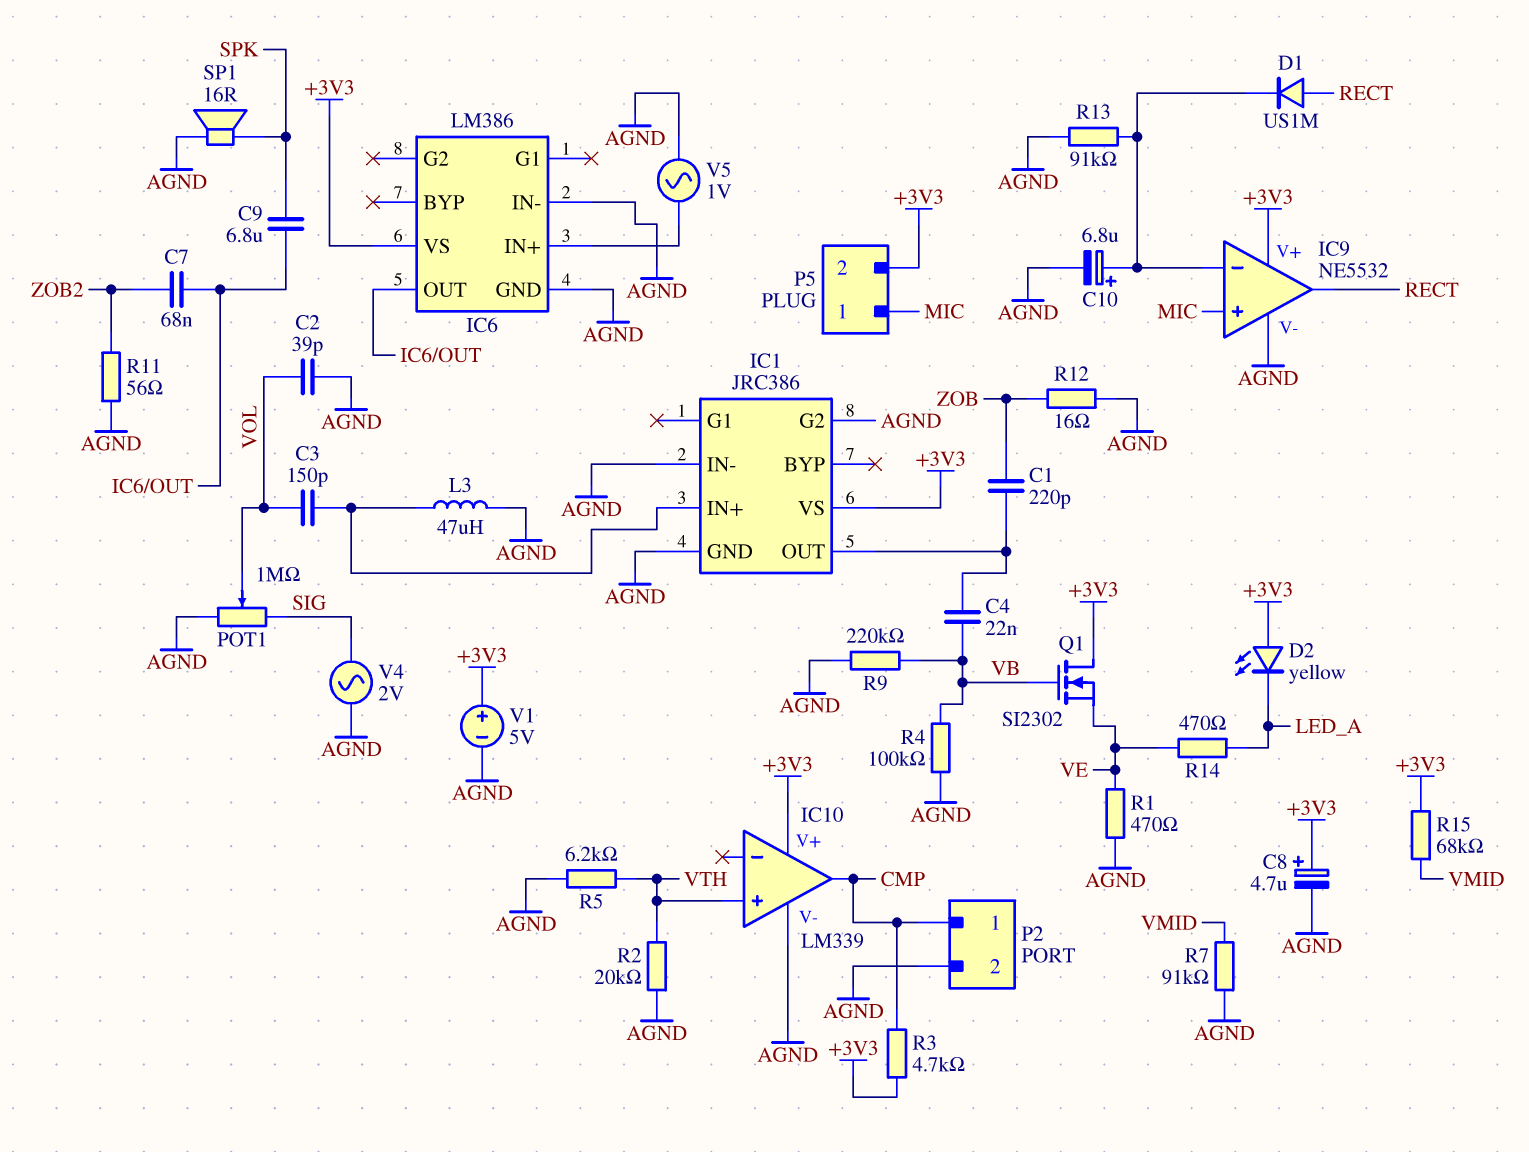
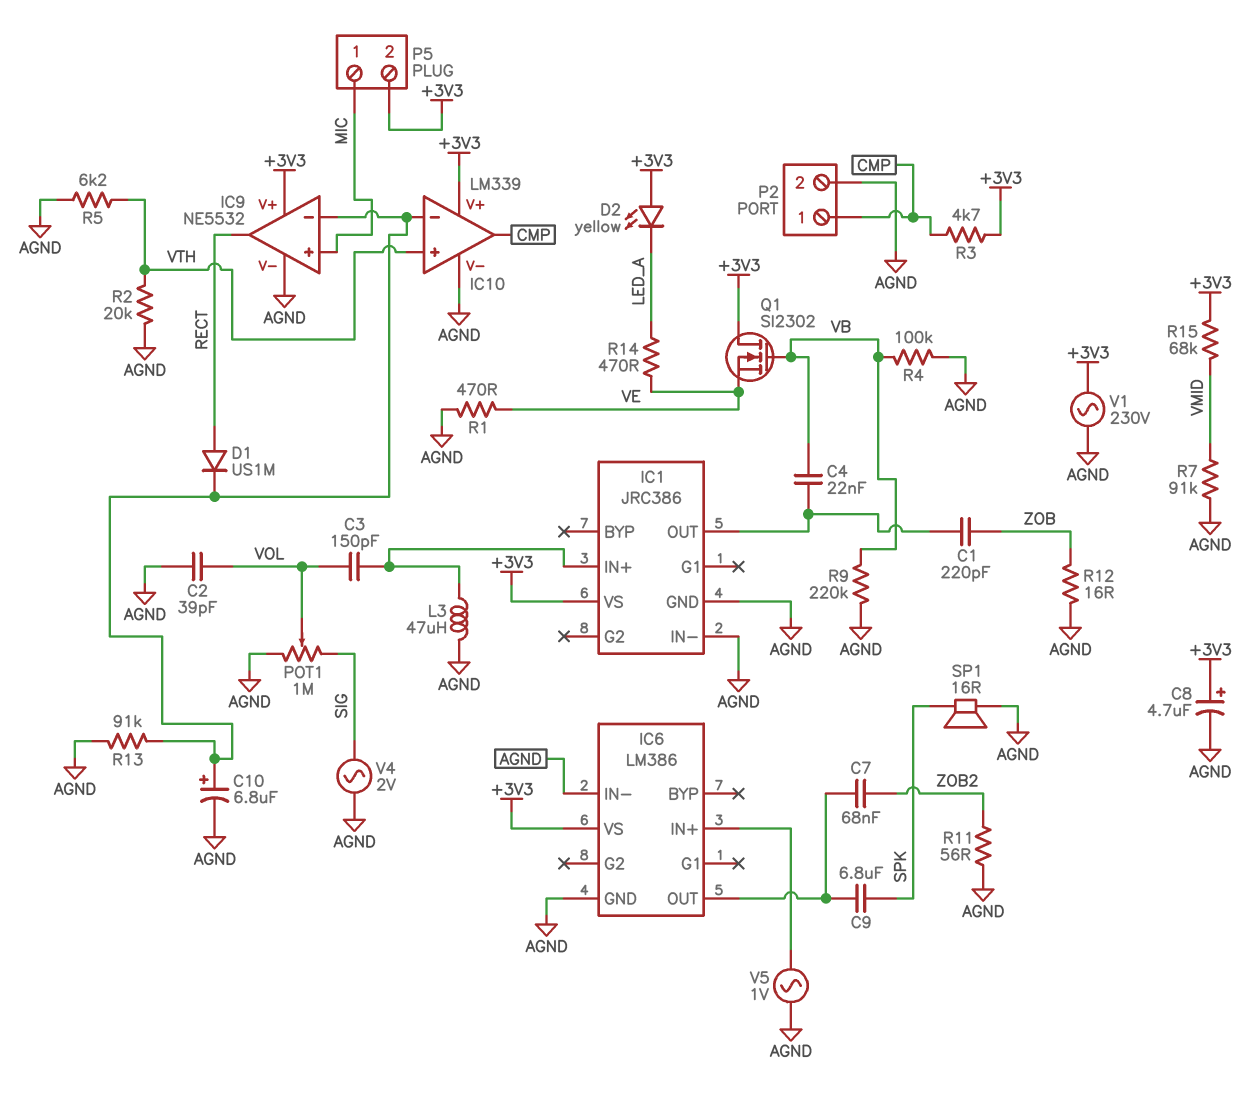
IC1 pin G2: AGND -> none
IC10 pin in-: none -> IC9/in-
V1: 5V (plus +3V3, minus AGND) -> AC 230V (+3V3, AGND)

